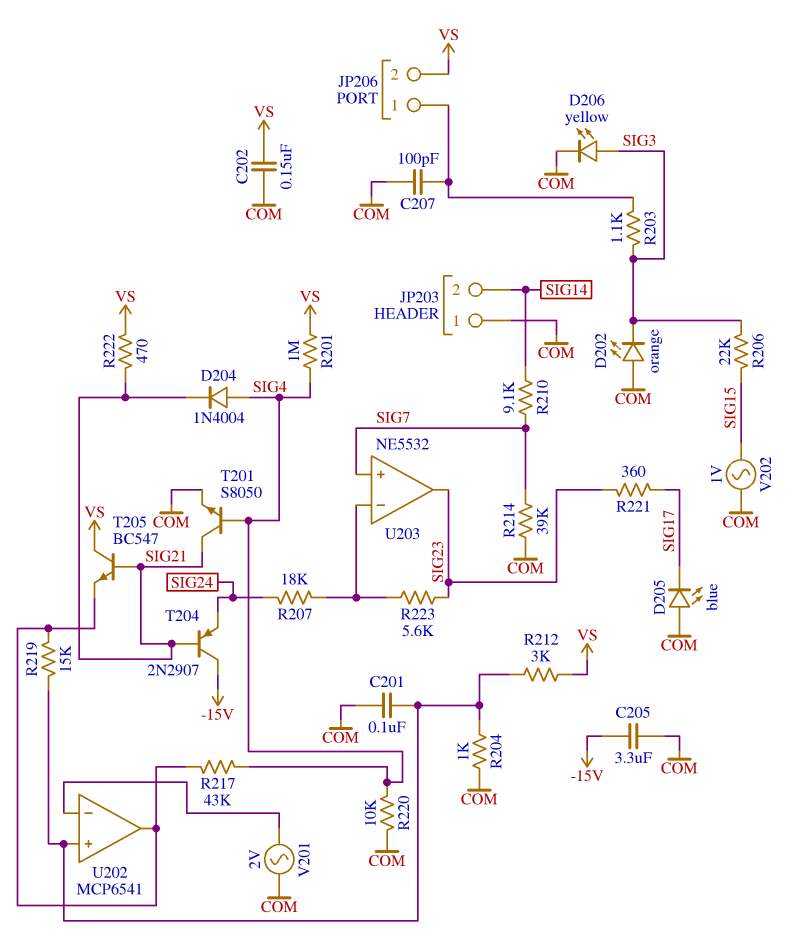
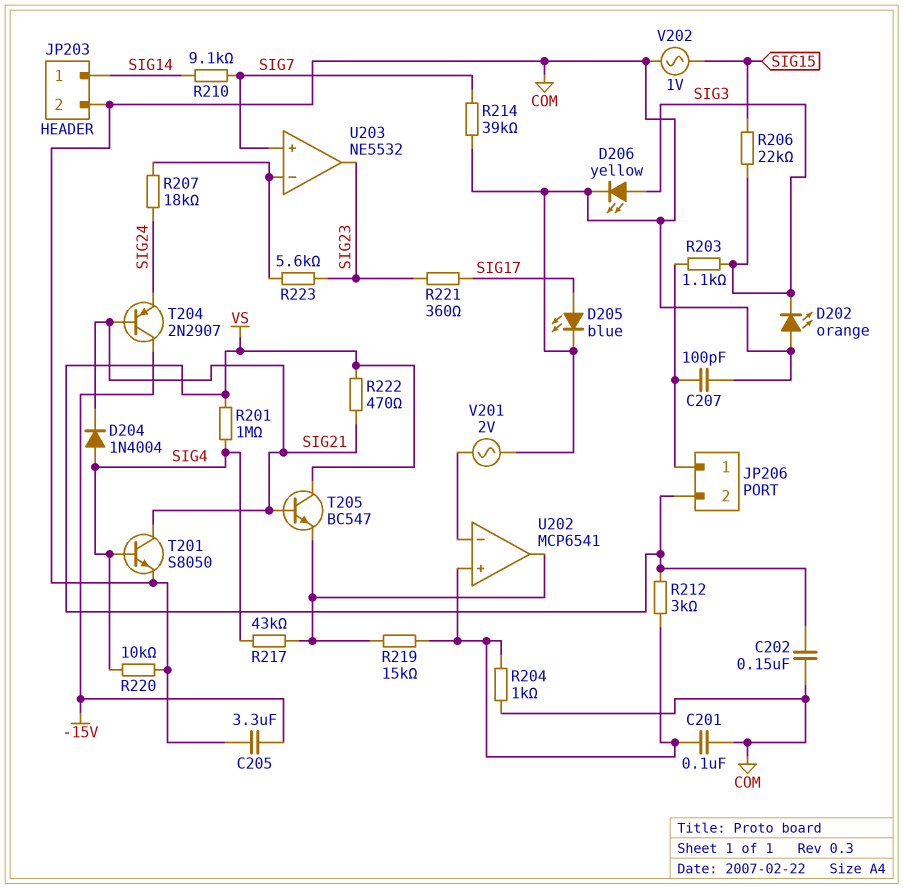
D205: LED blue (A COM, K SIG17) -> LED blue (A SIG17, K COM)
JP203 pin 1: COM -> SIG14
JP203 pin 2: SIG14 -> COM

